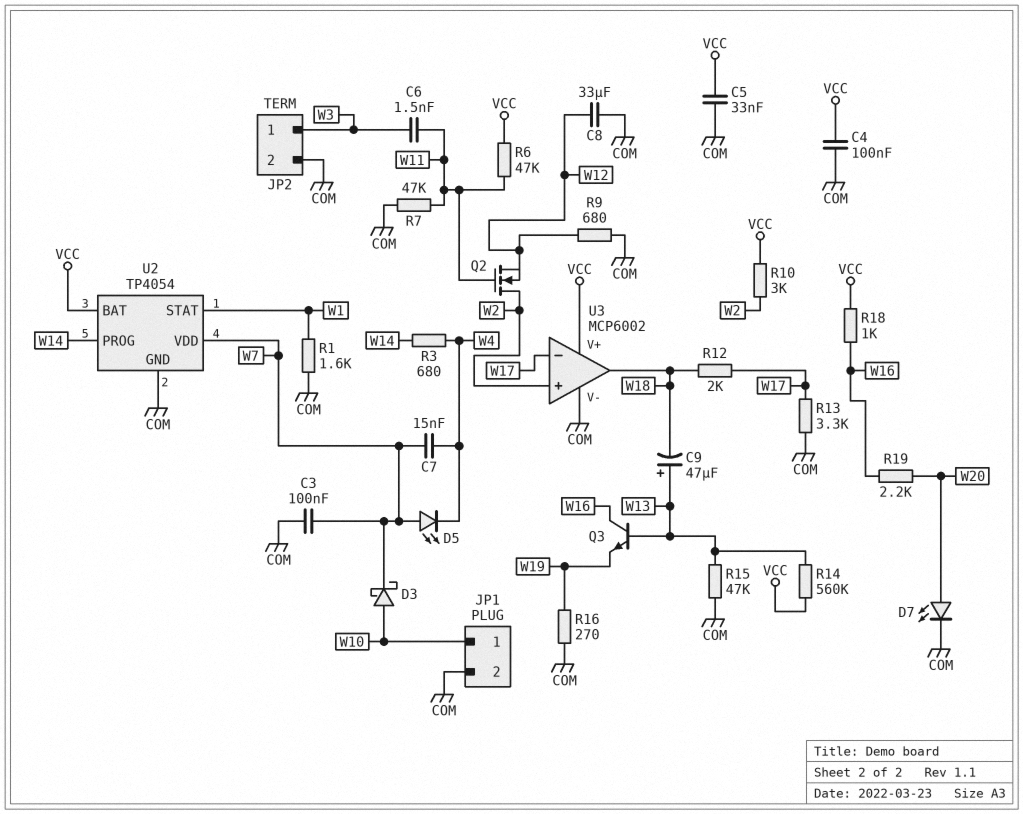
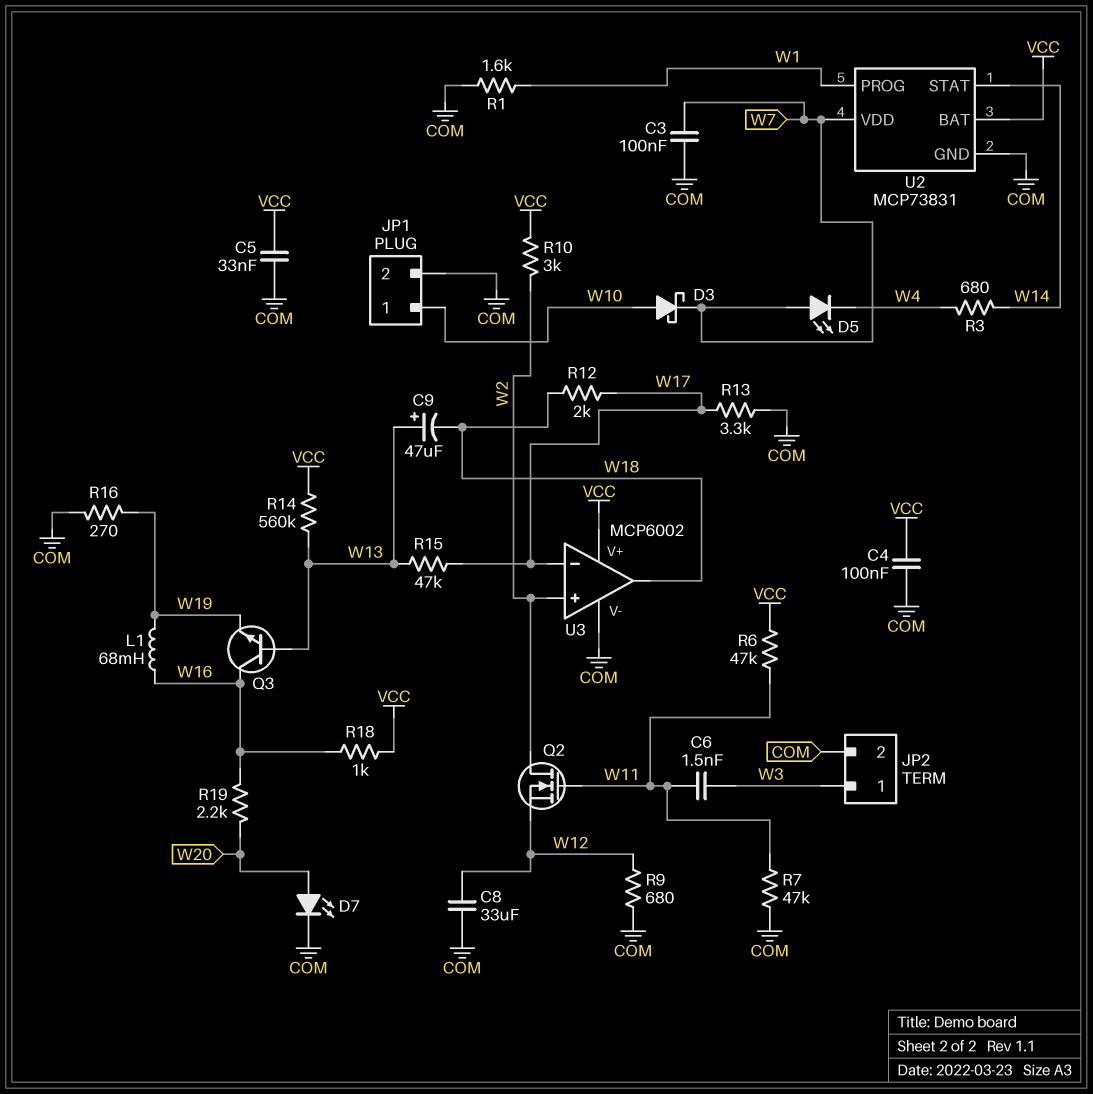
C7: 15nF (W4, W7) -> none
L1: none -> 68mH (W16, W19)
R15: 47k (COM, W13) -> 47k (W13, W17)
U2: TP4054 -> MCP73831
U2 pin PROG: W14 -> W1
U2 pin STAT: W1 -> W14

